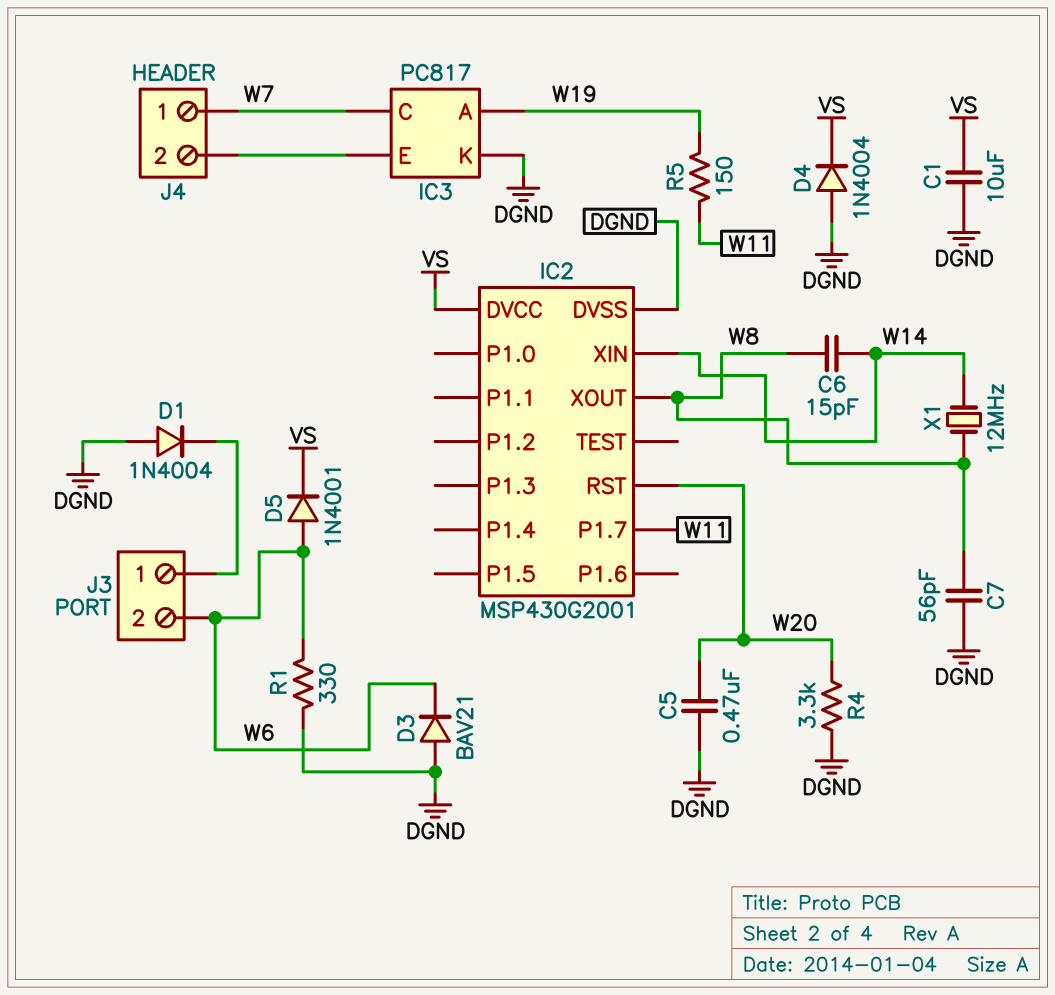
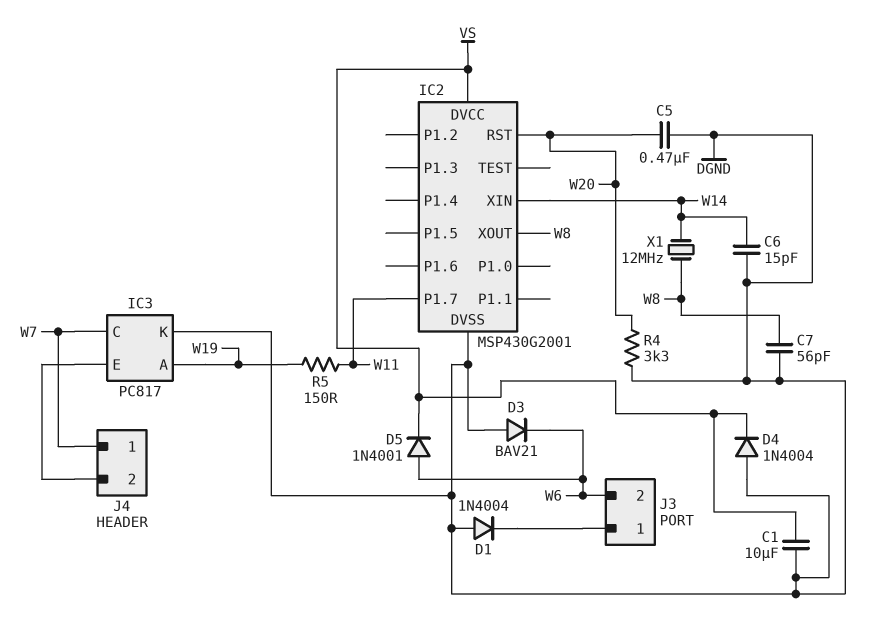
C6: 15pF (W8, W14) -> 15pF (DGND, W14)
R1: 330 (DGND, W6) -> none

